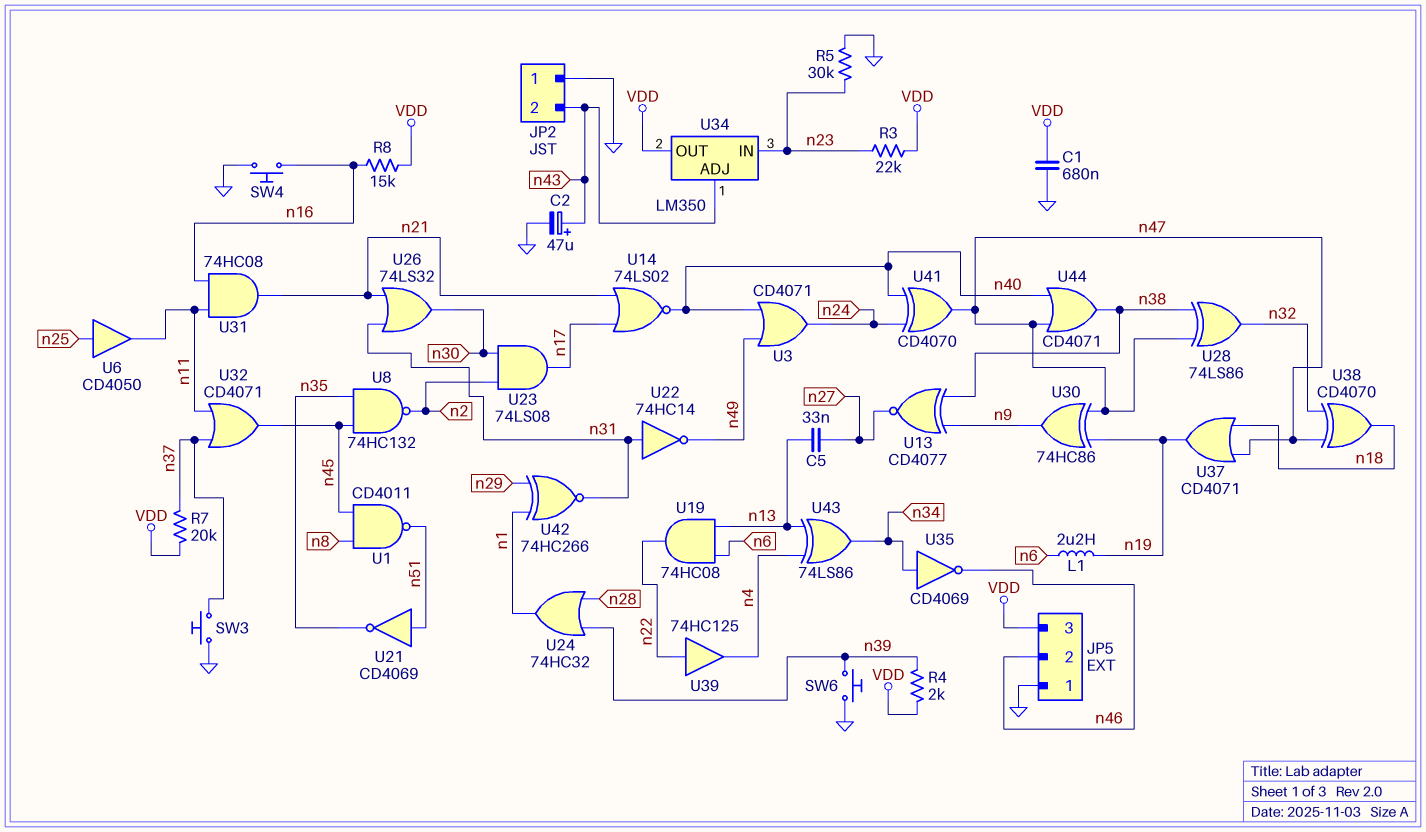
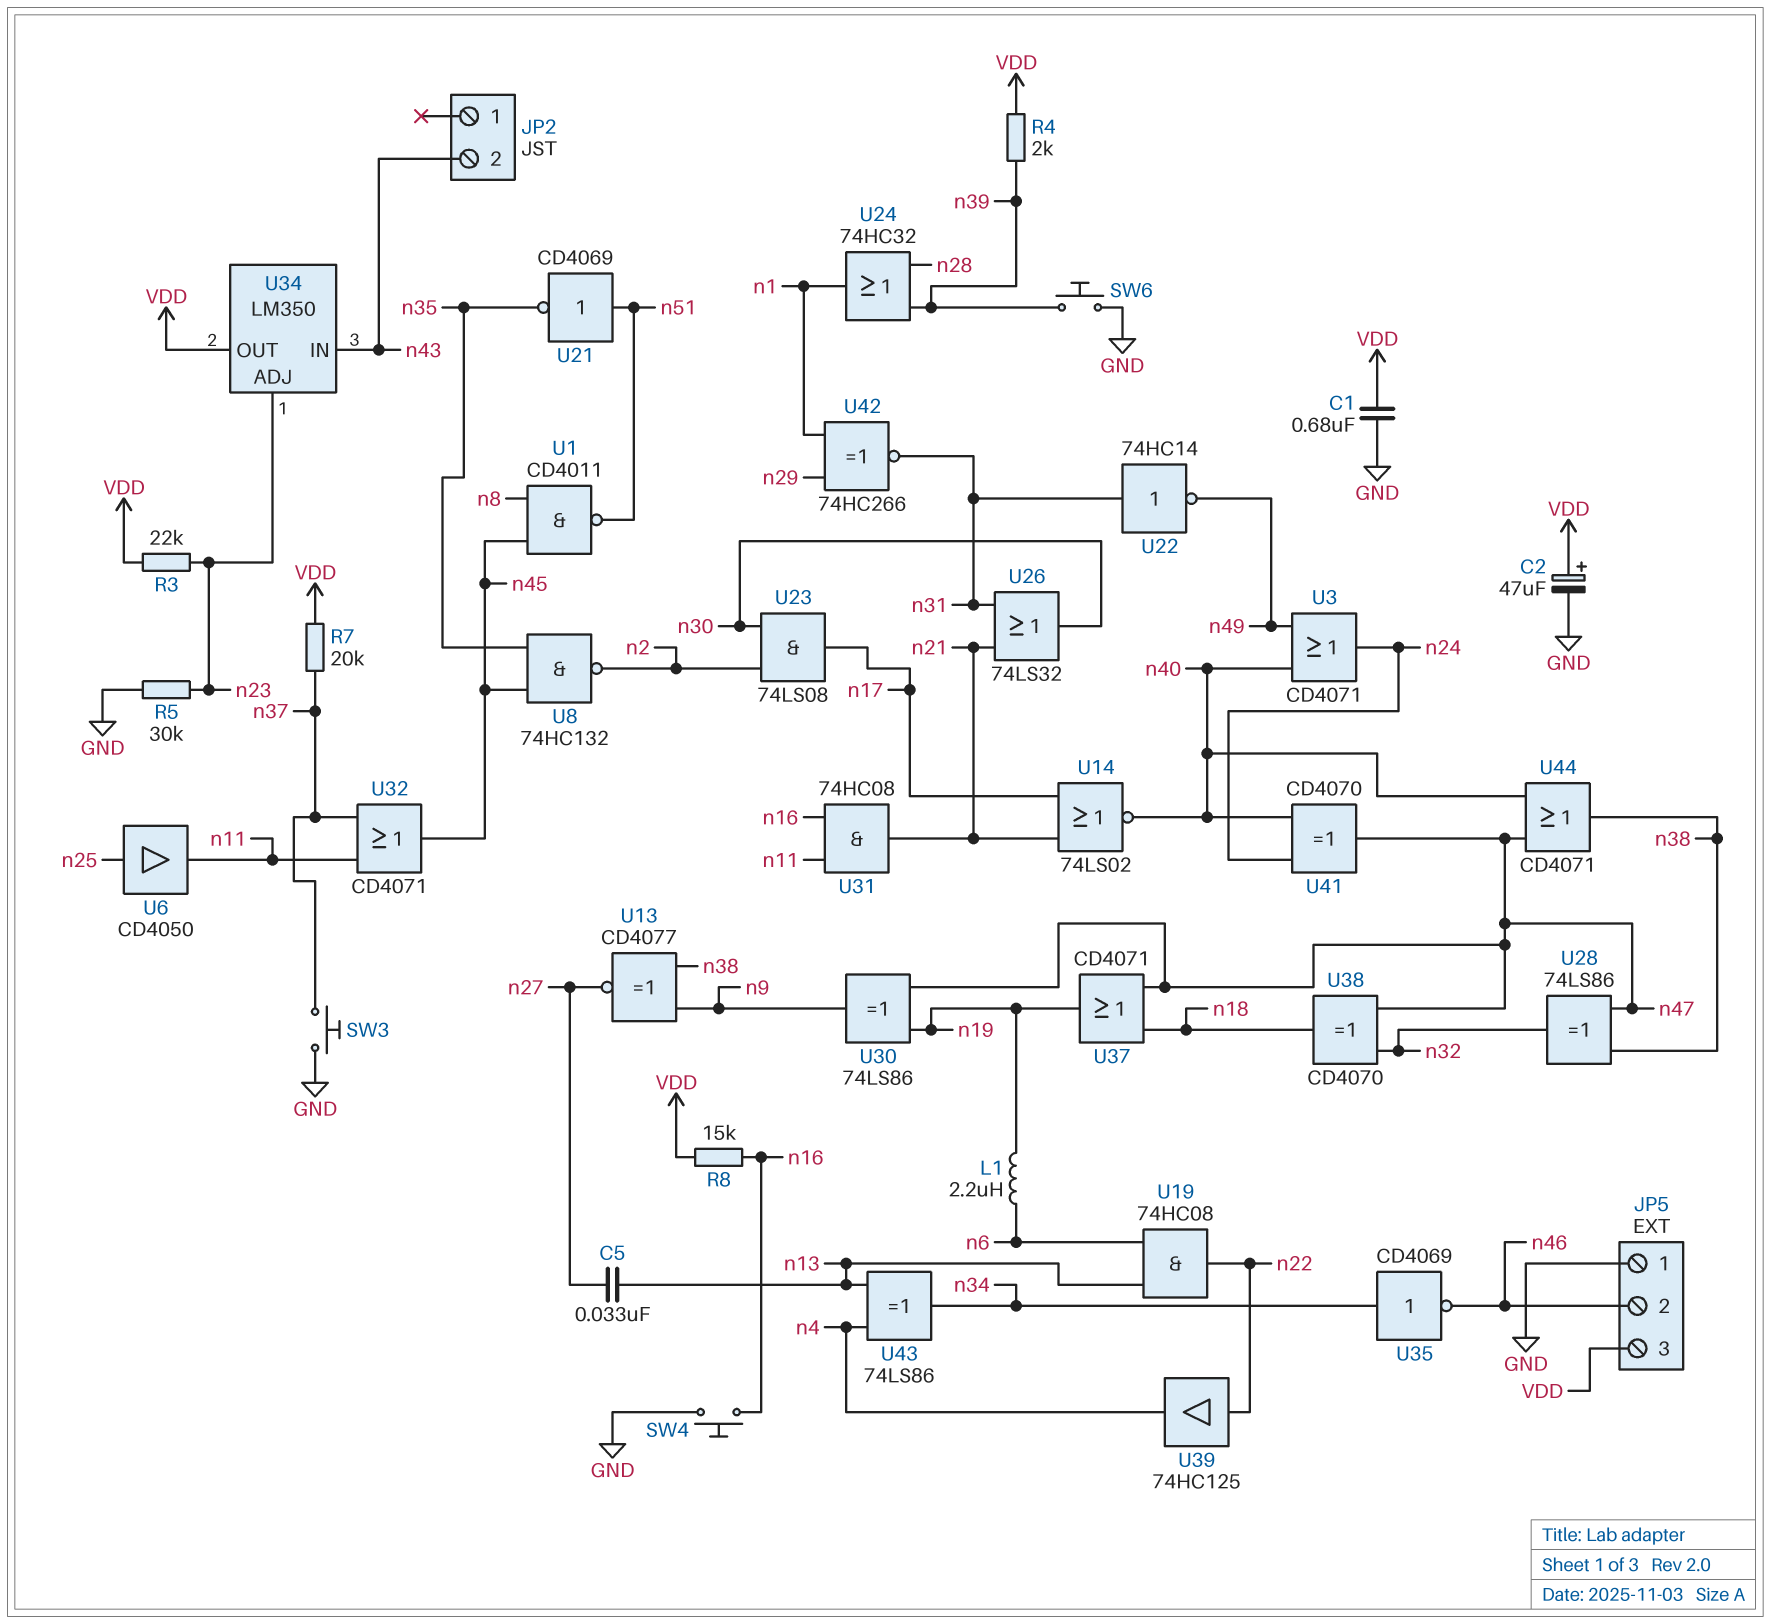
C2: 47uF (plus n43, minus GND) -> 47uF (plus VDD, minus GND)
JP2 pin 1: GND -> none
U30: XOR 74HC86 (in n19, in n47, out n9) -> XOR 74LS86 (in n19, in n47, out n9)
U34 pin ADJ: n43 -> n23
U34 pin IN: n23 -> n43

